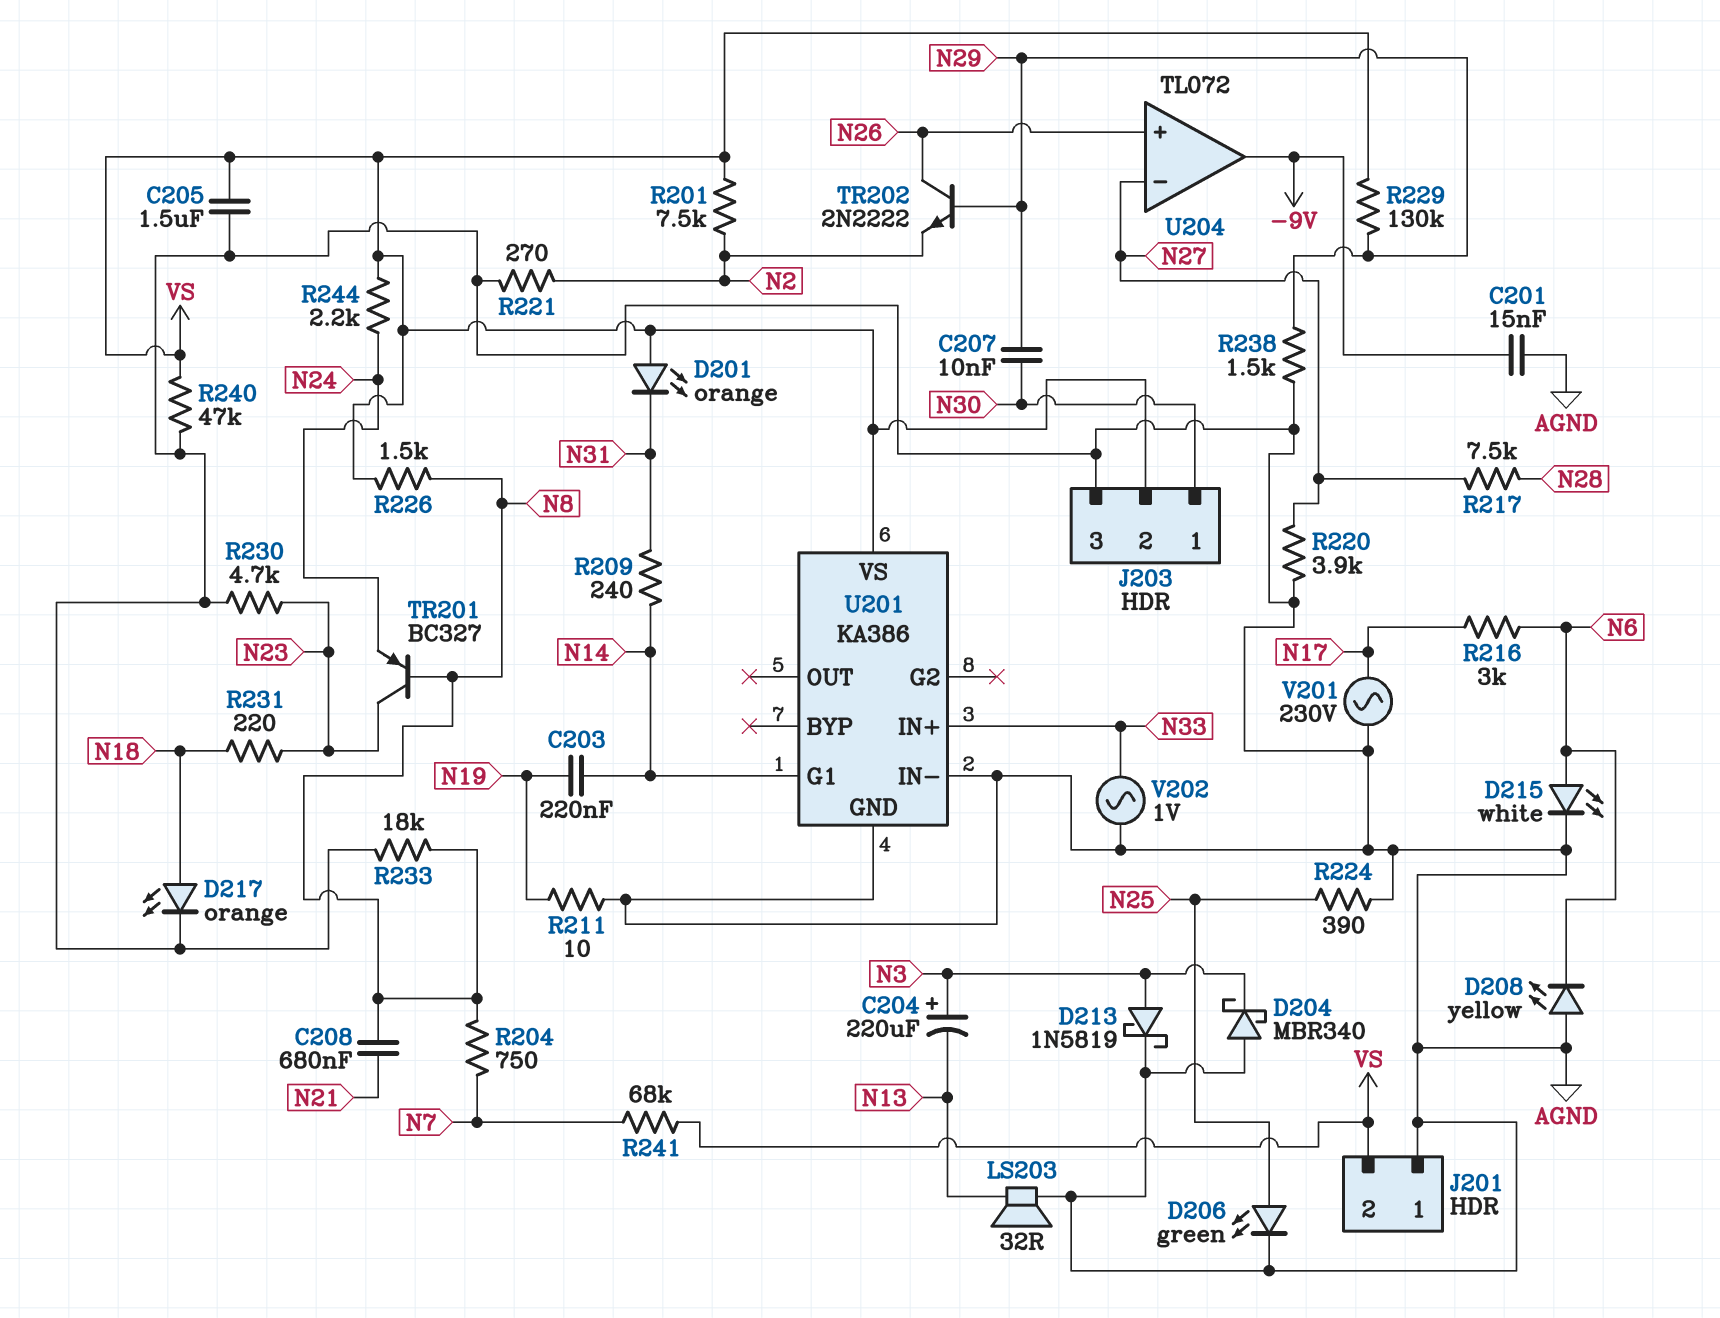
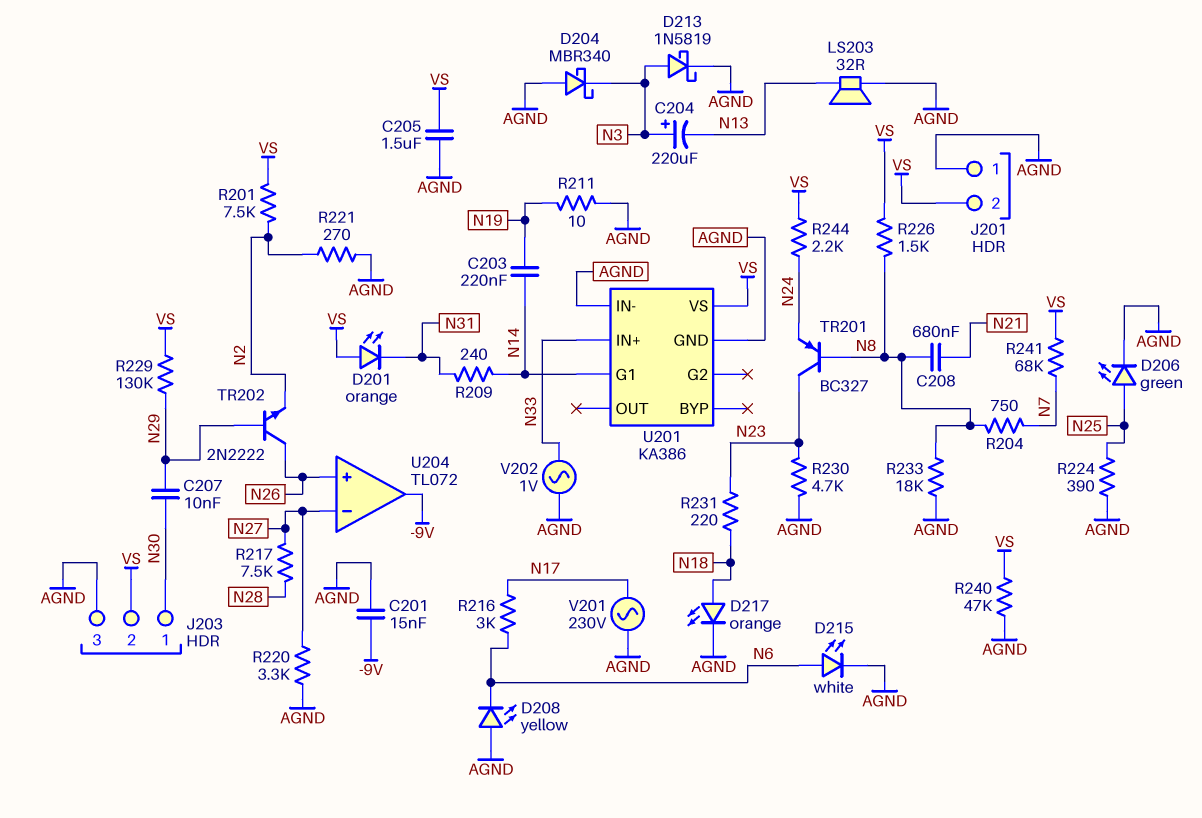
R220: 3.9k (AGND, N27) -> 3.3k (AGND, N27)
R238: 1.5k (AGND, N29) -> none

